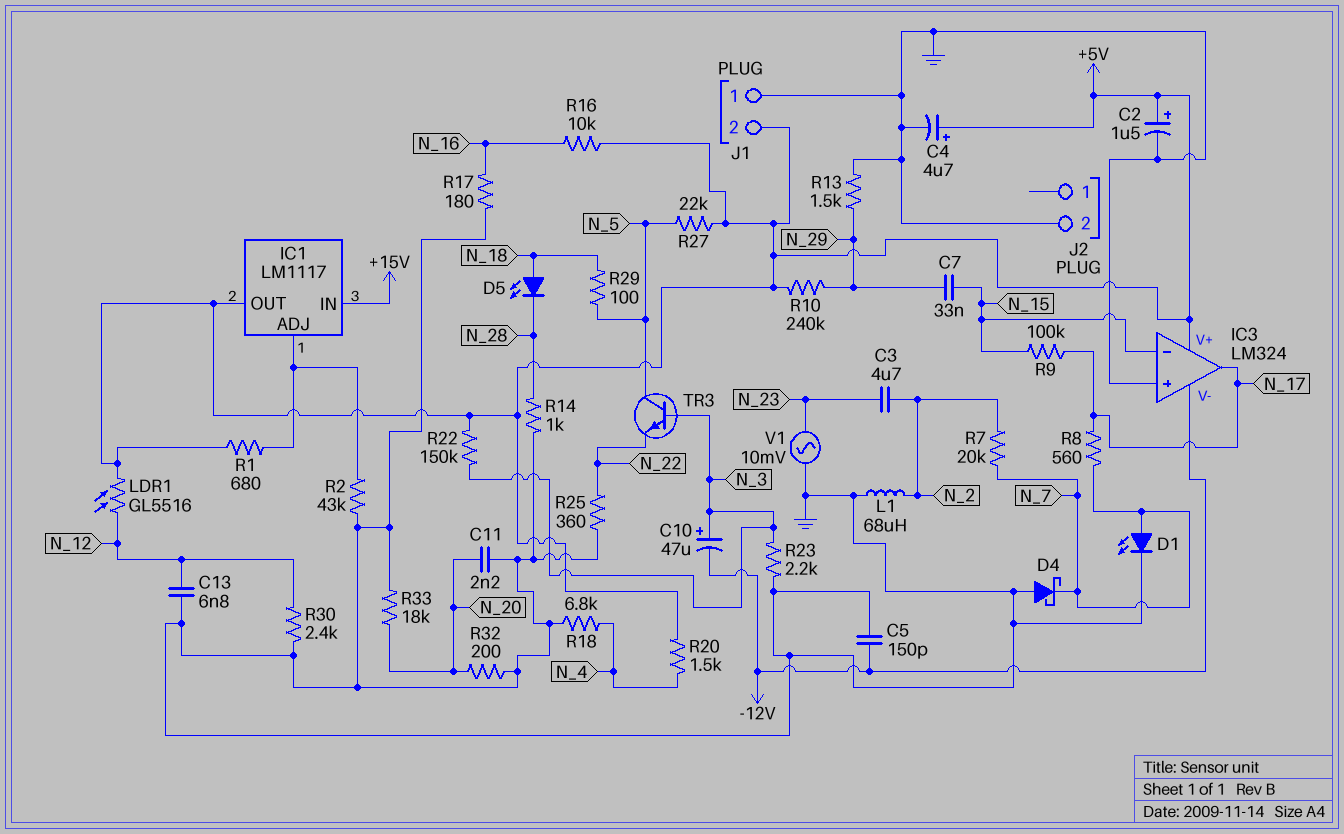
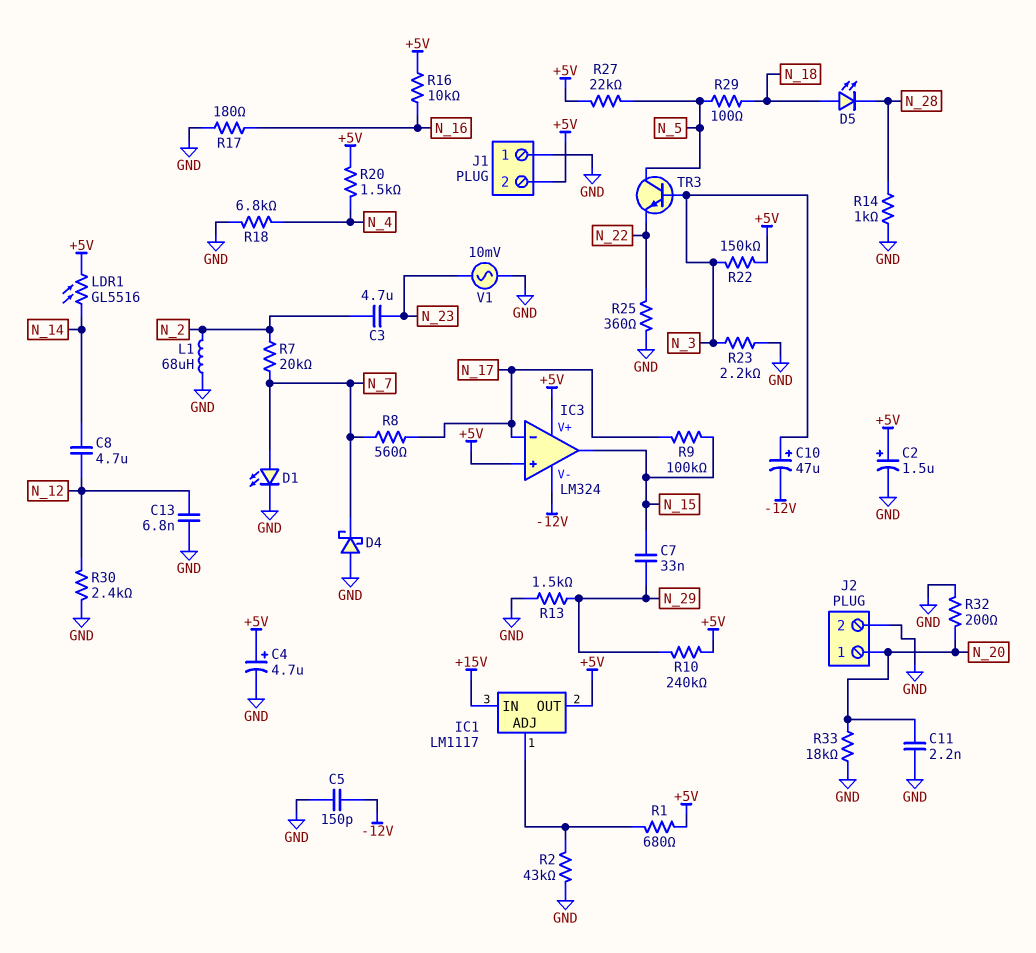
C8: none -> 4.7uF (N_12, N_14)
IC3 pin in+: GND -> +5V
IC3 pin in-: N_15 -> N_17
IC3 pin out: N_17 -> N_15
J2 pin 1: none -> N_20
LDR1: GL5516 (+5V, N_12) -> GL5516 (+5V, N_14)

